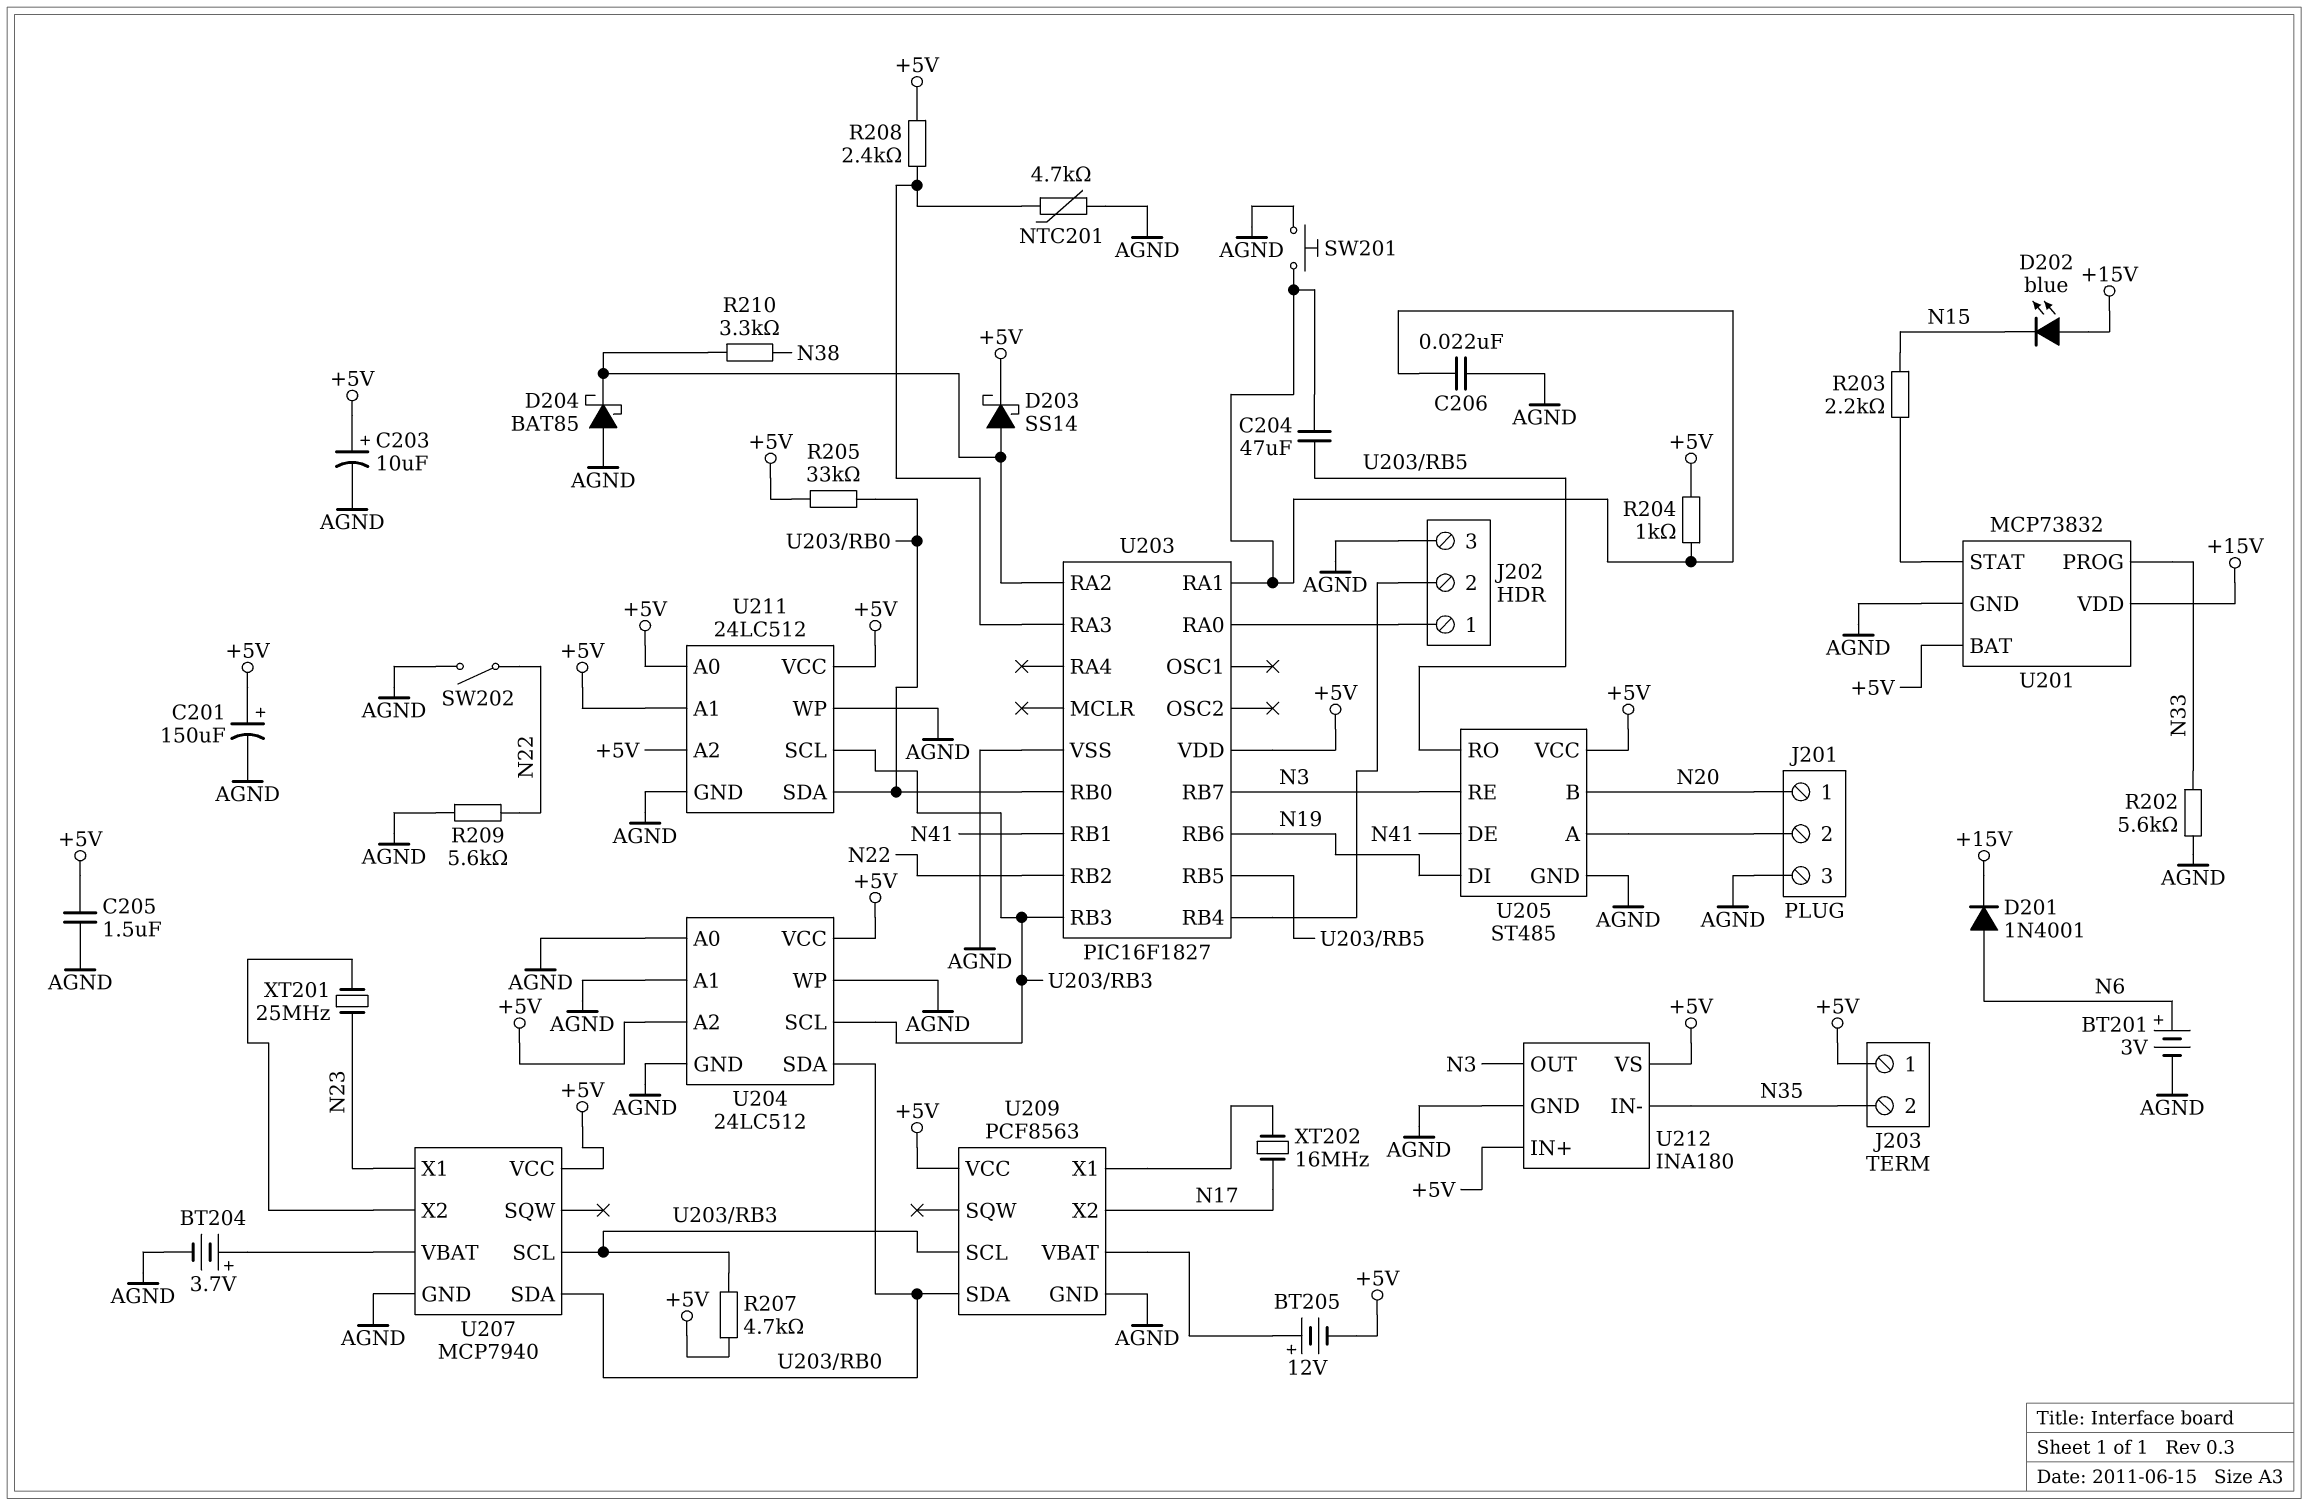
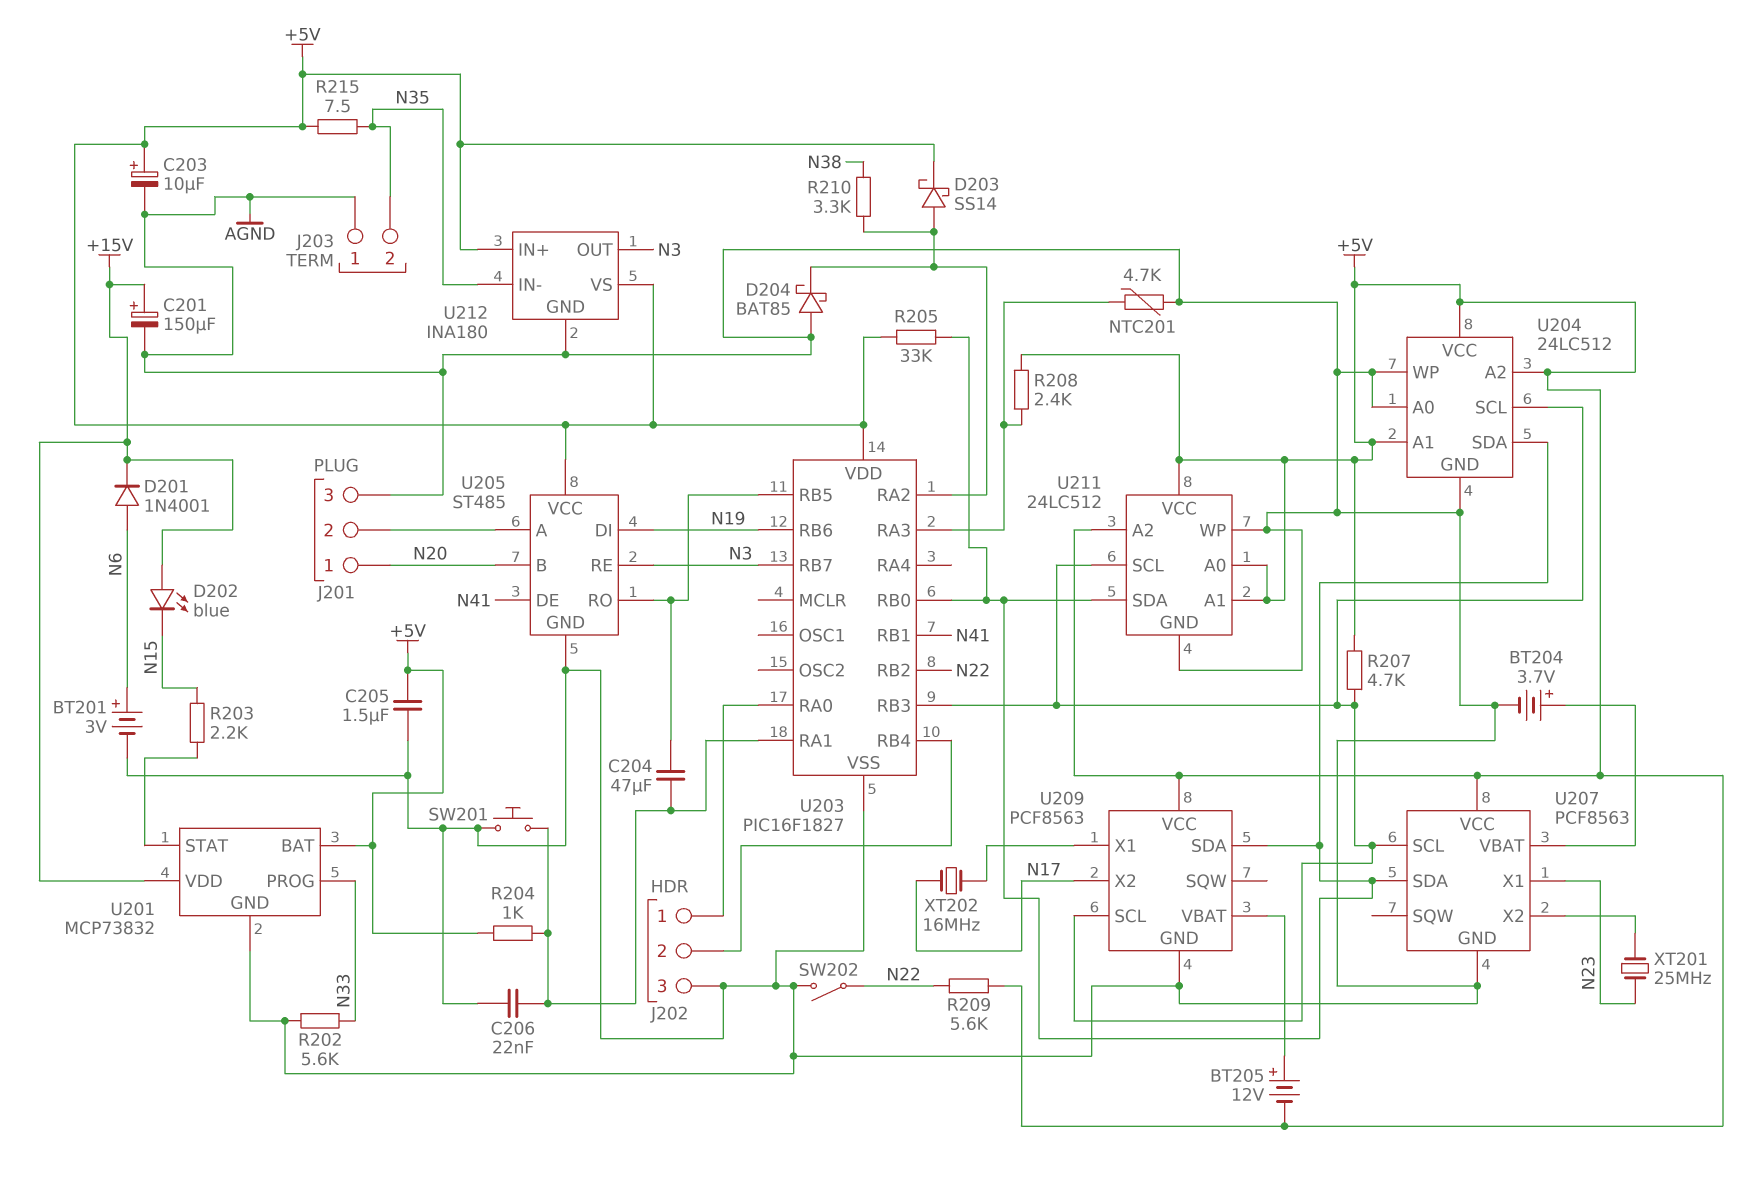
C201: 150uF (plus +5V, minus AGND) -> 150uF (plus +15V, minus AGND)
J203 pin 1: +5V -> AGND
R209: 5.6k (AGND, N22) -> 5.6k (+5V, N22)
R215: none -> 7.5 (+5V, N35)
U204 pin A1: AGND -> +5V
U207: MCP7940 -> PCF8563

